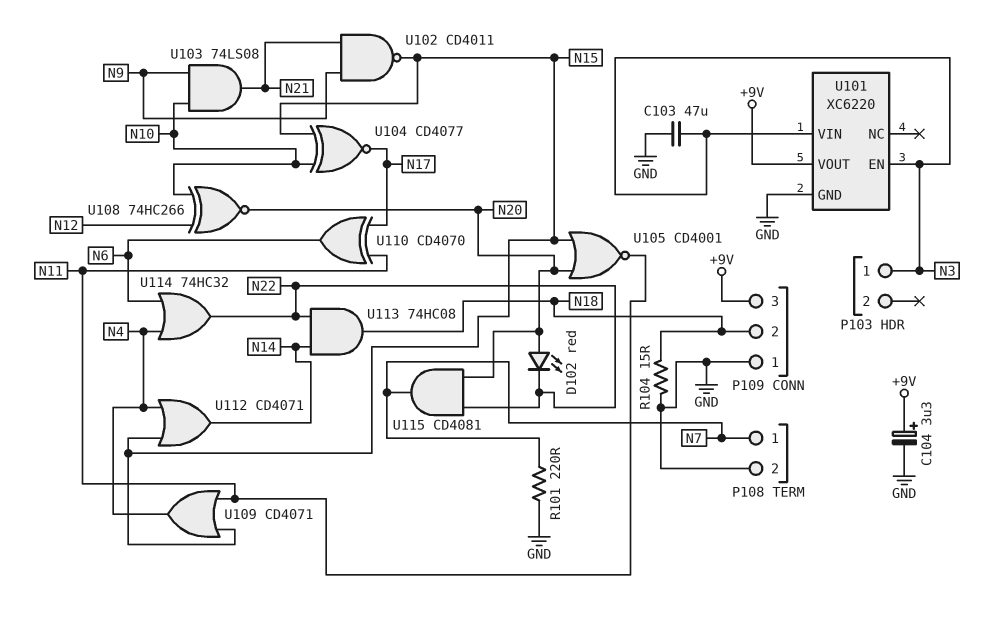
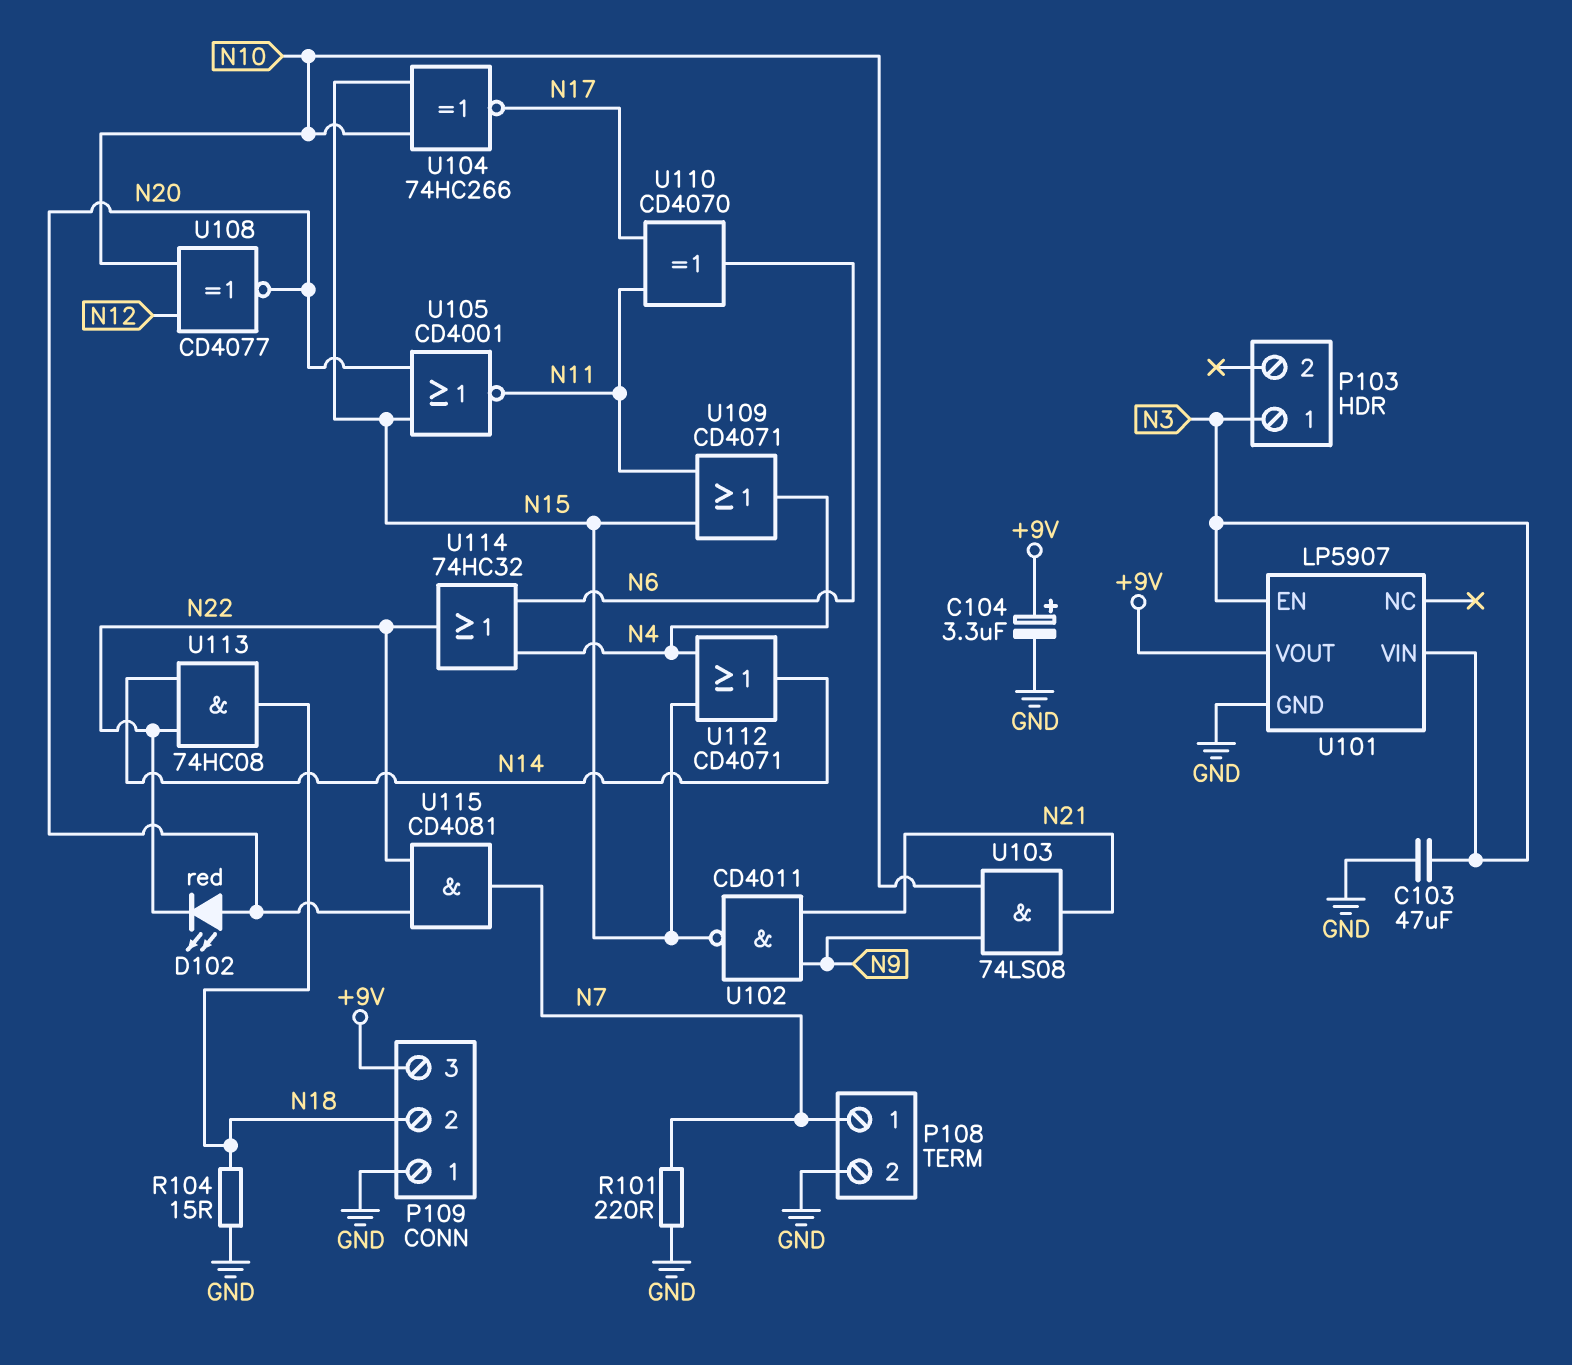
U101: XC6220 -> LP5907
U104: XNOR CD4077 (in N10, in N15, out N17) -> XNOR 74HC266 (in N10, in N15, out N17)
U108: XNOR 74HC266 (in N10, in N12, out N20) -> XNOR CD4077 (in N10, in N12, out N20)

